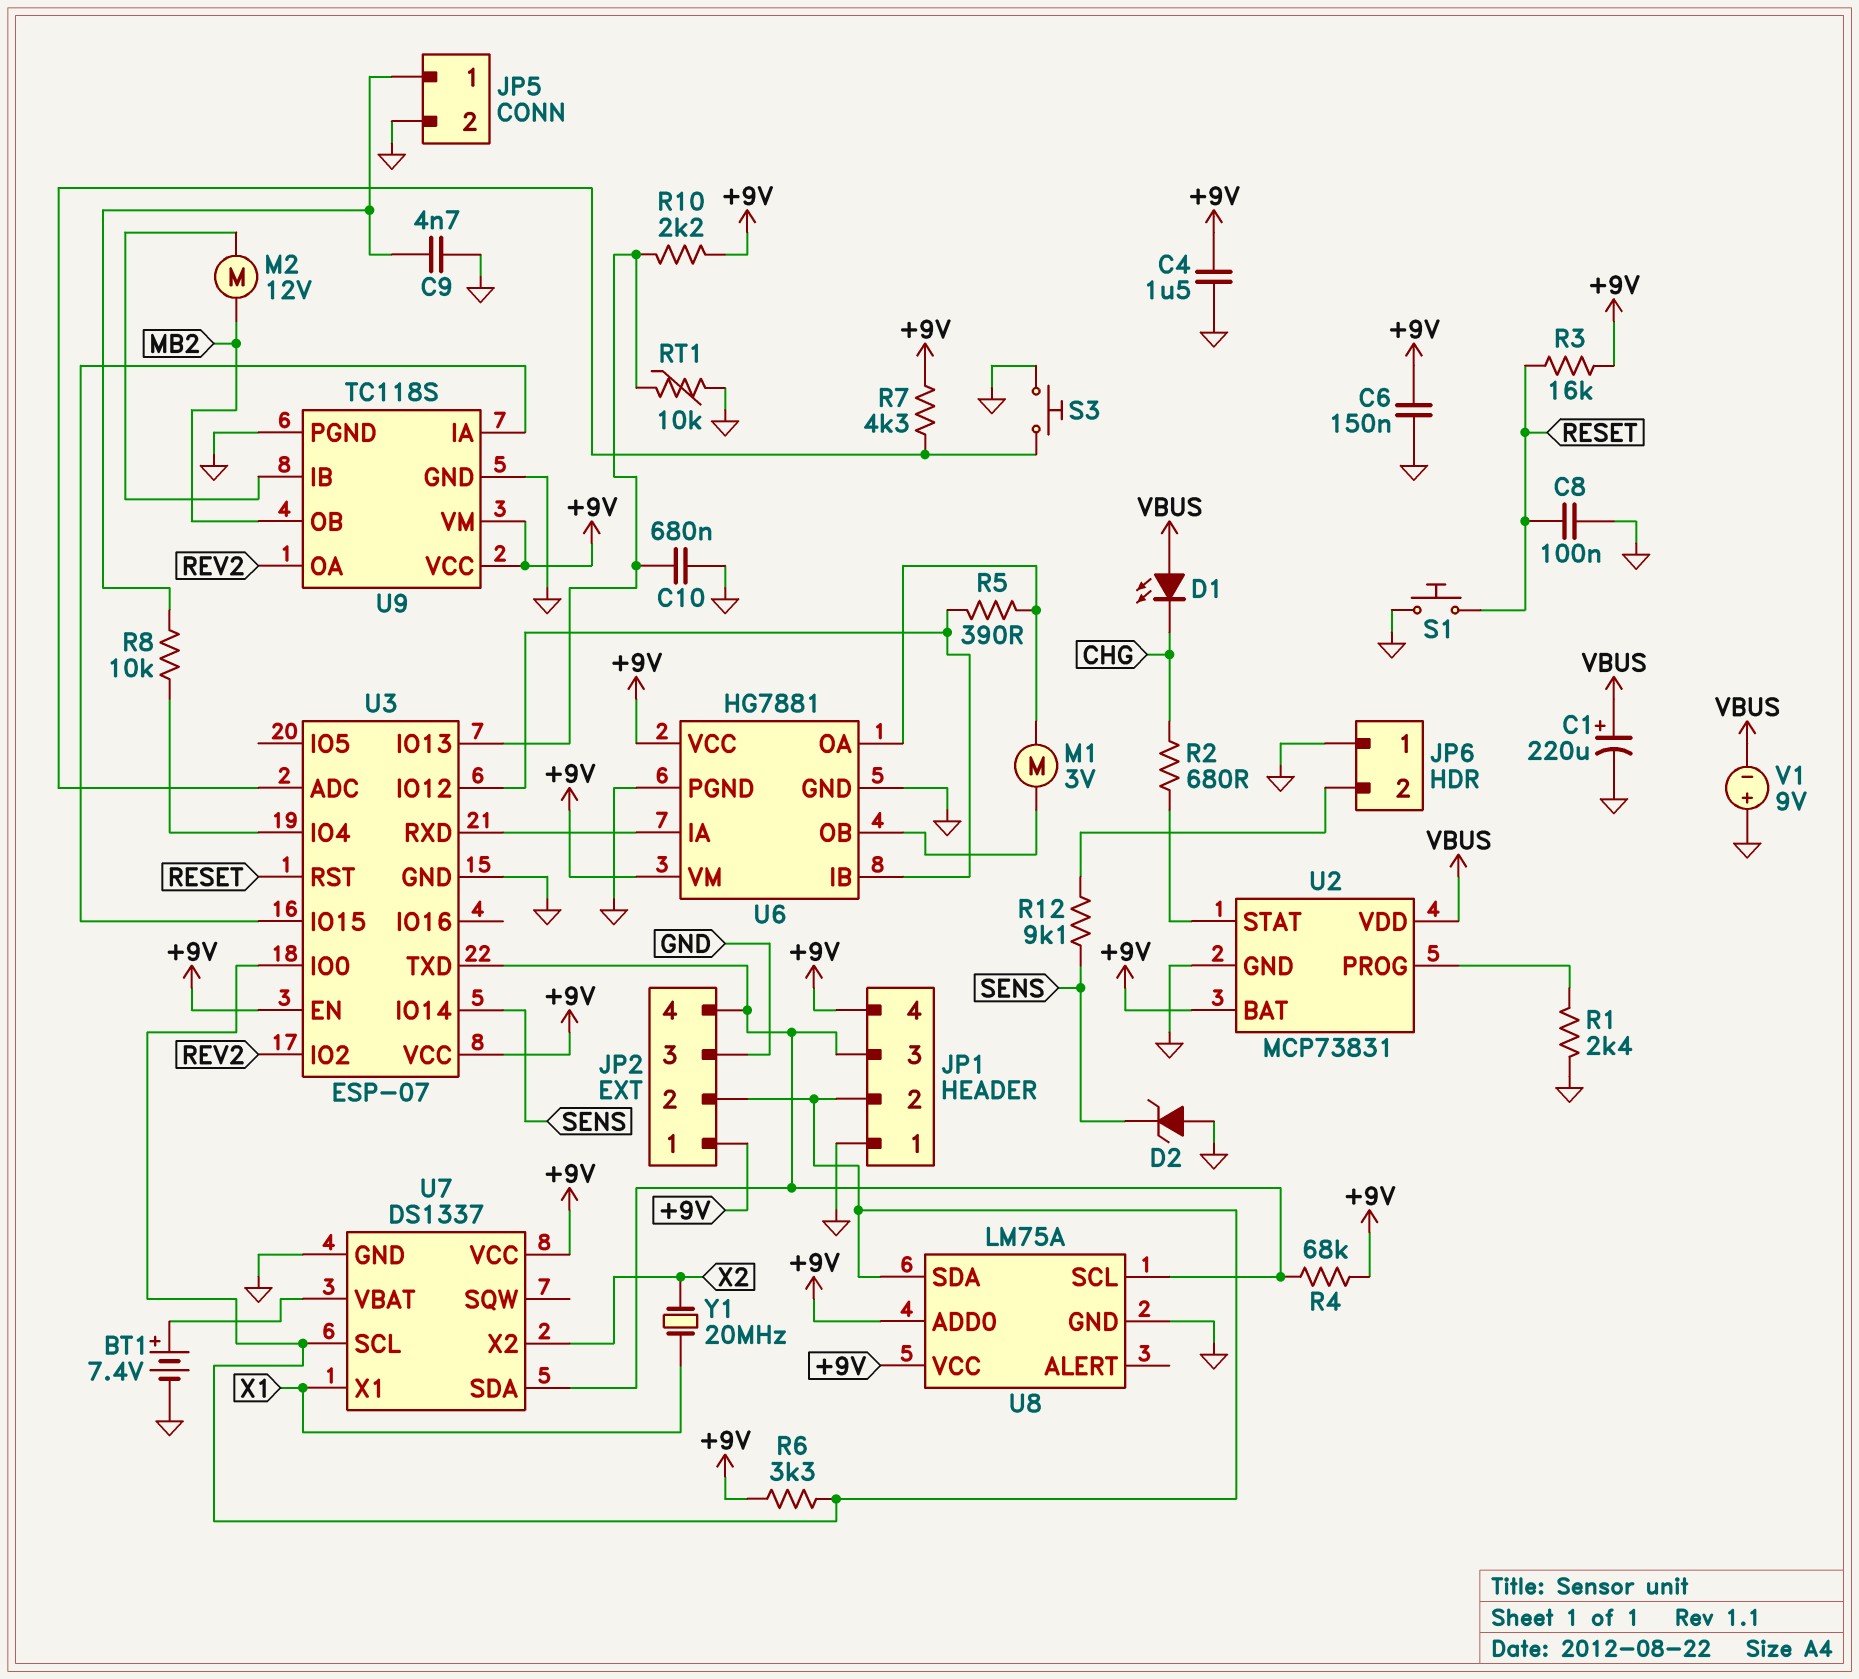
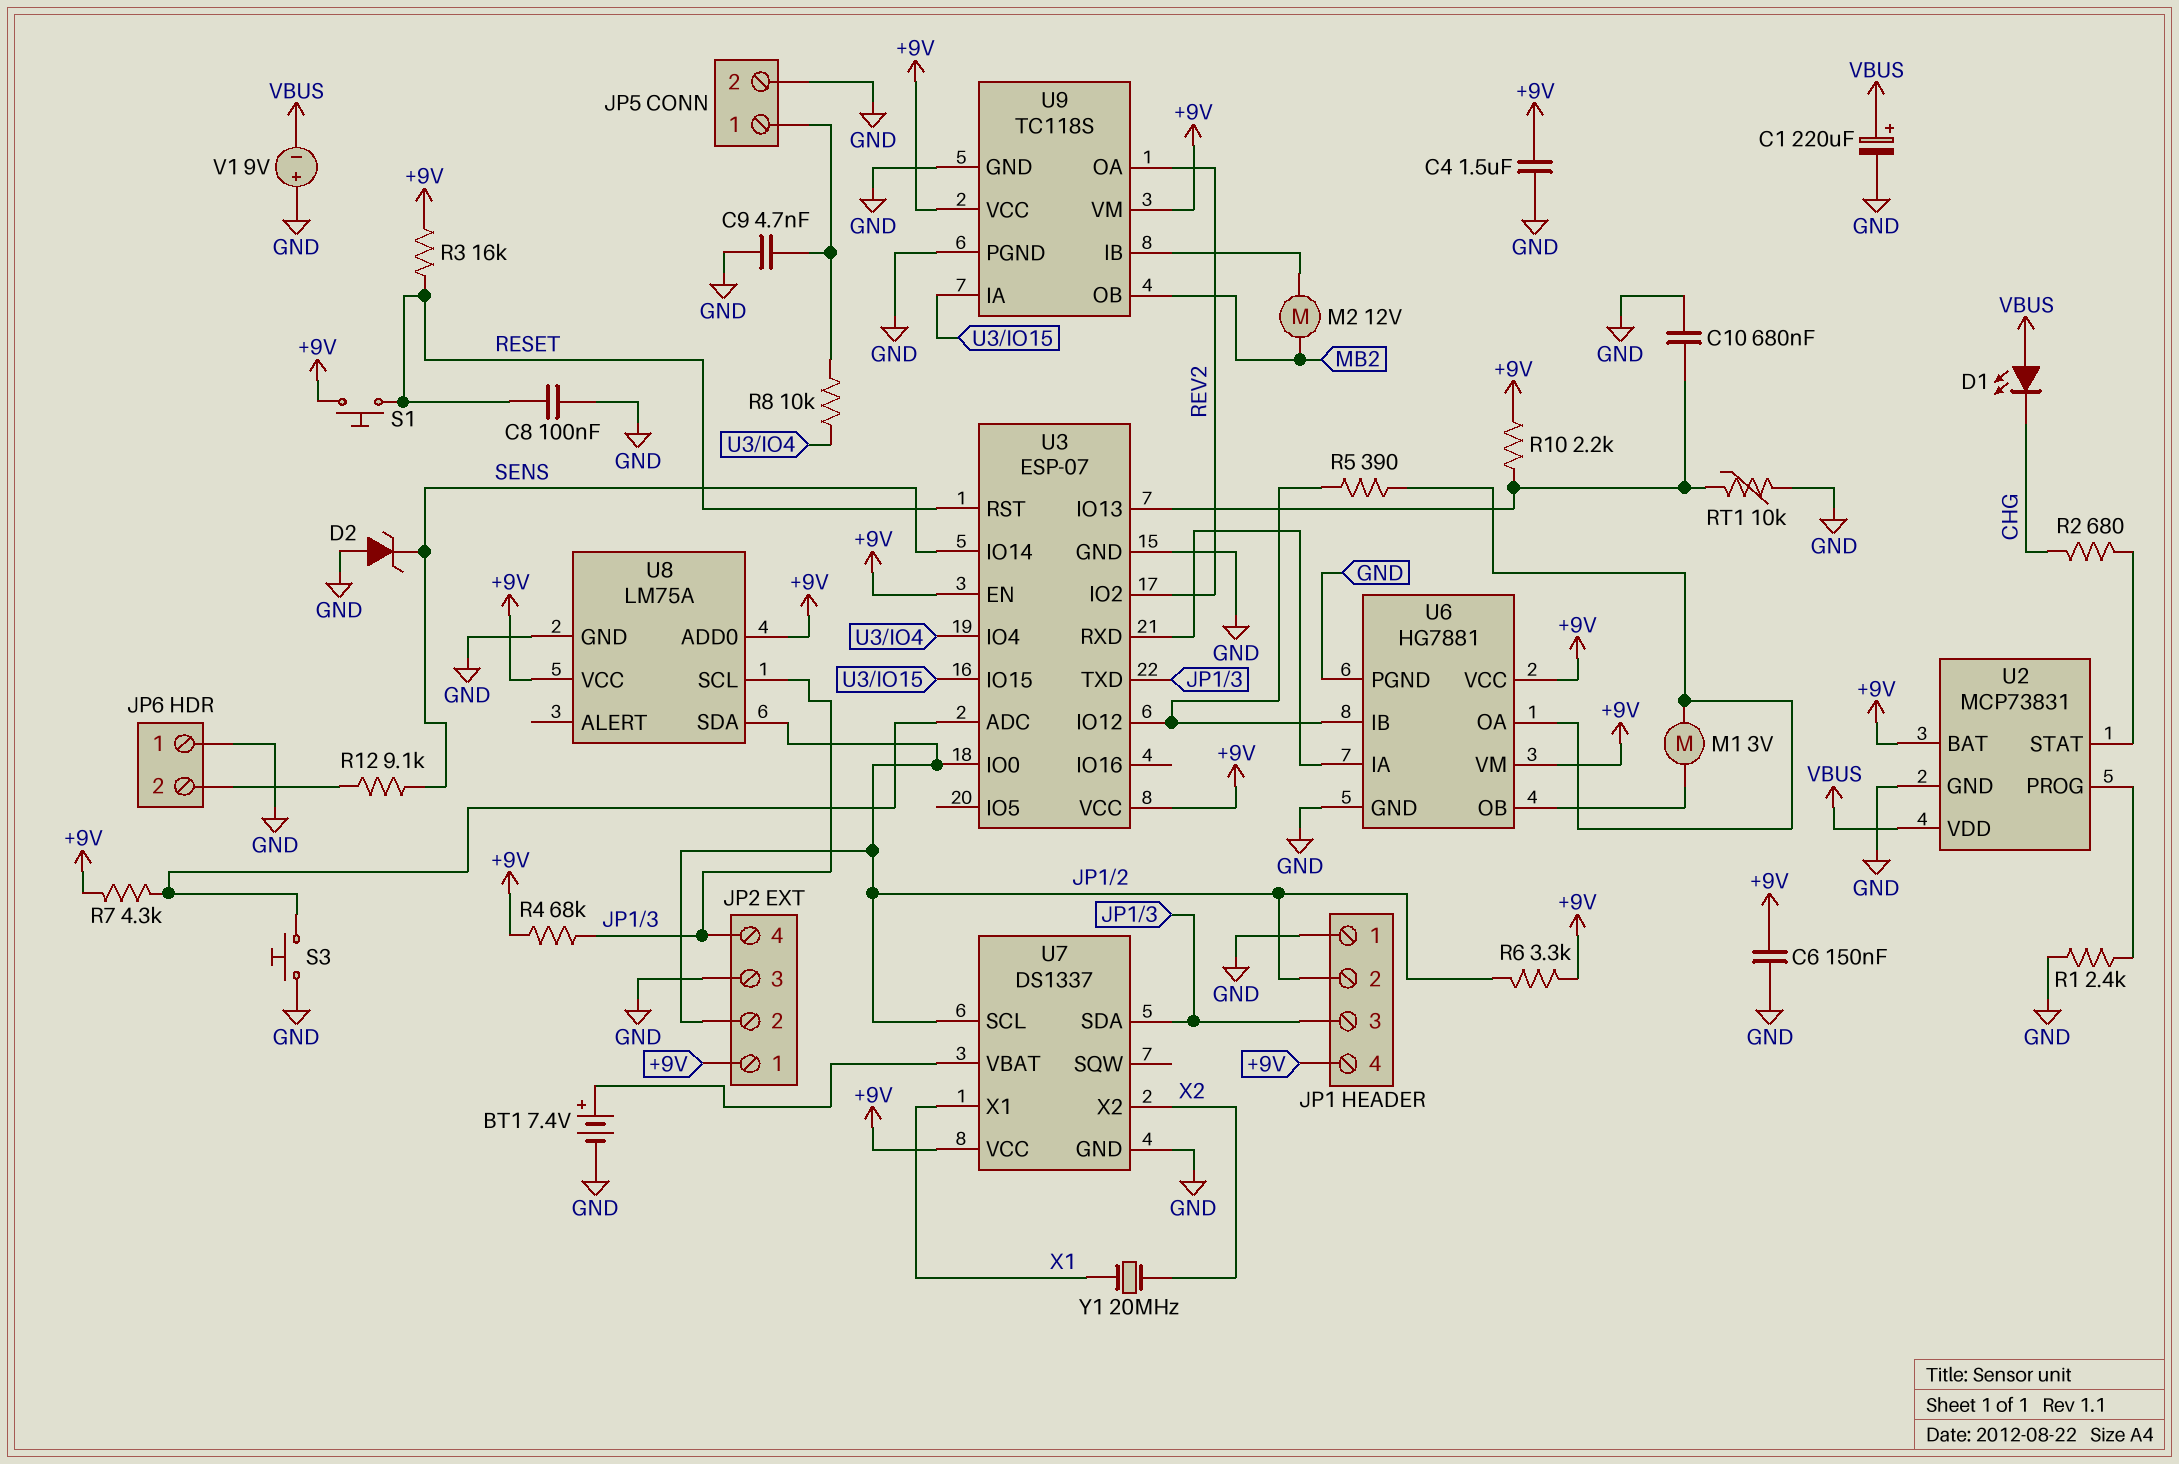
S1: button (GND, RESET) -> button (+9V, RESET)

